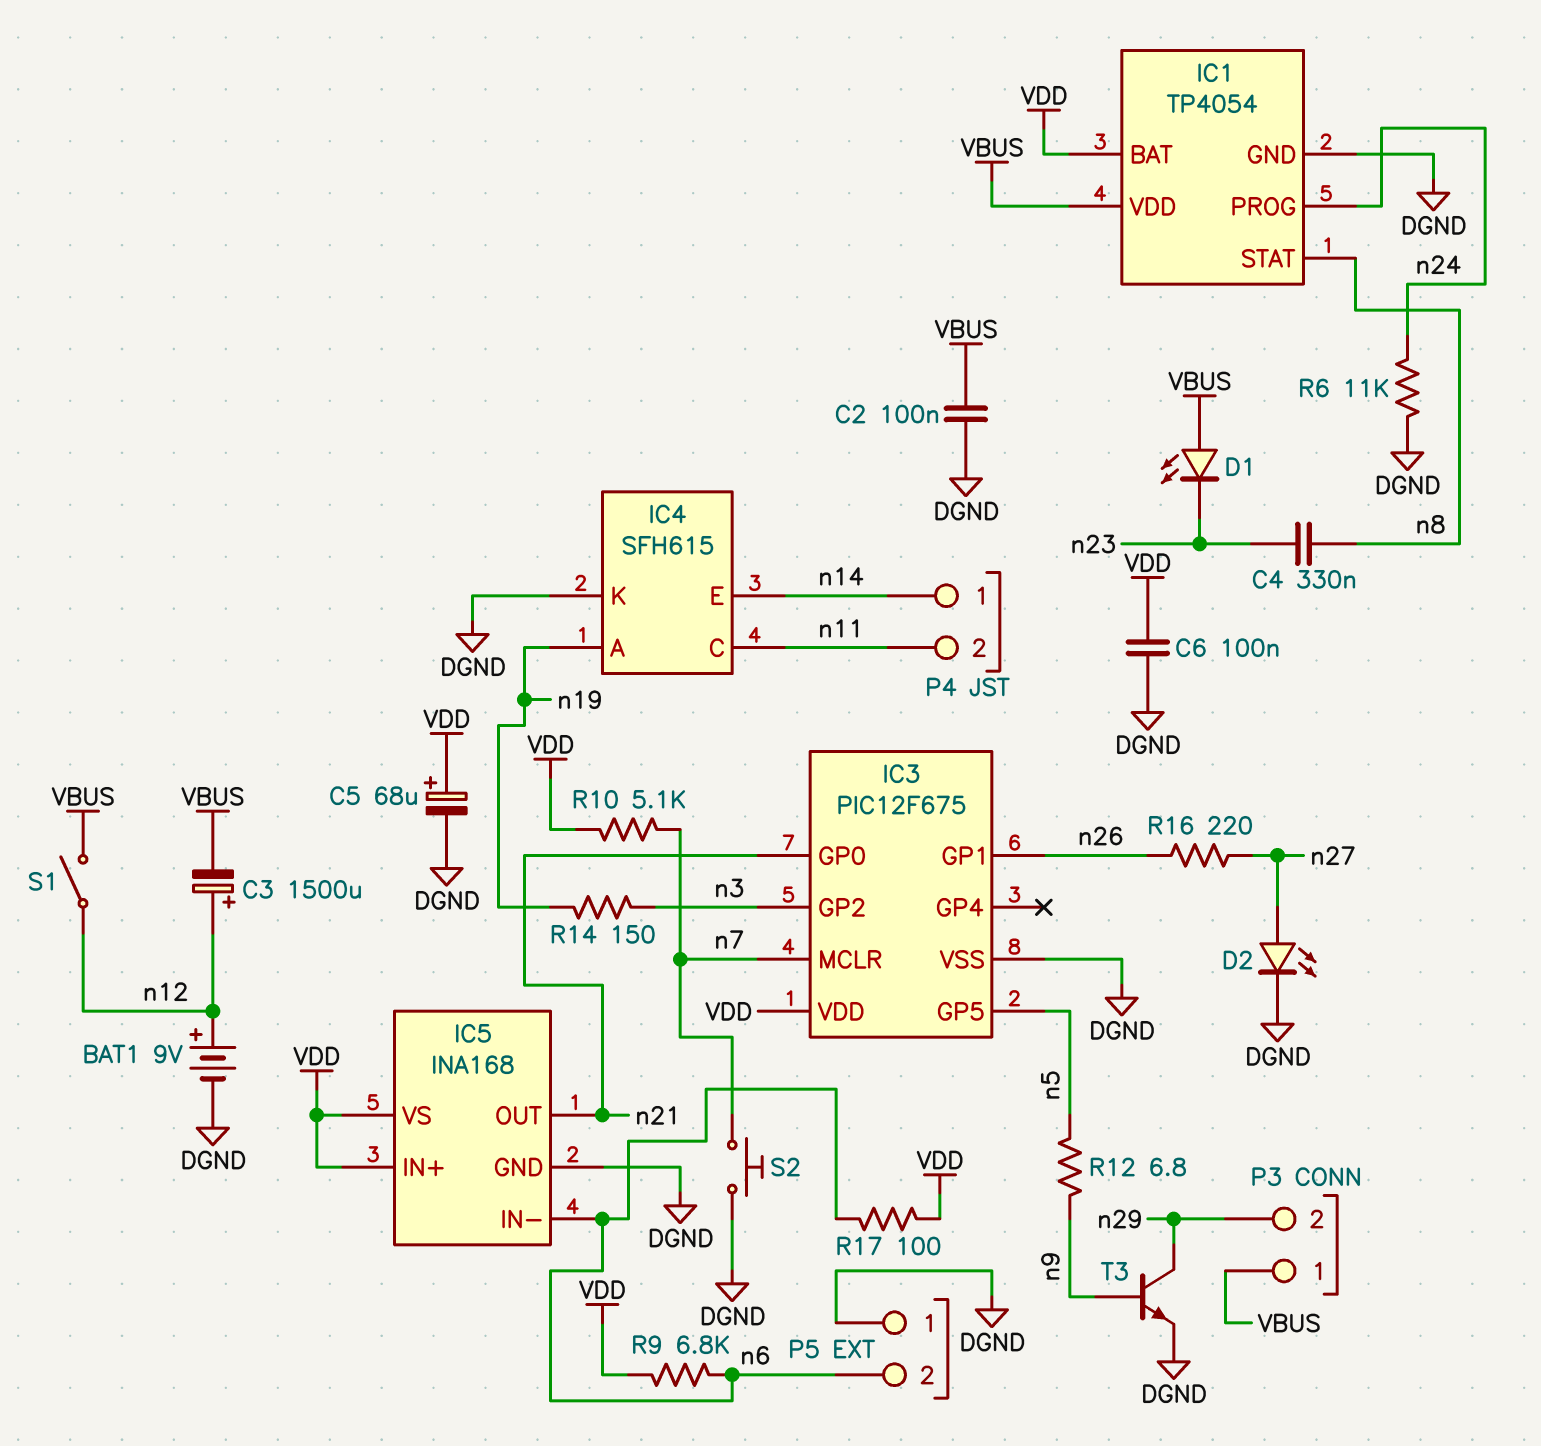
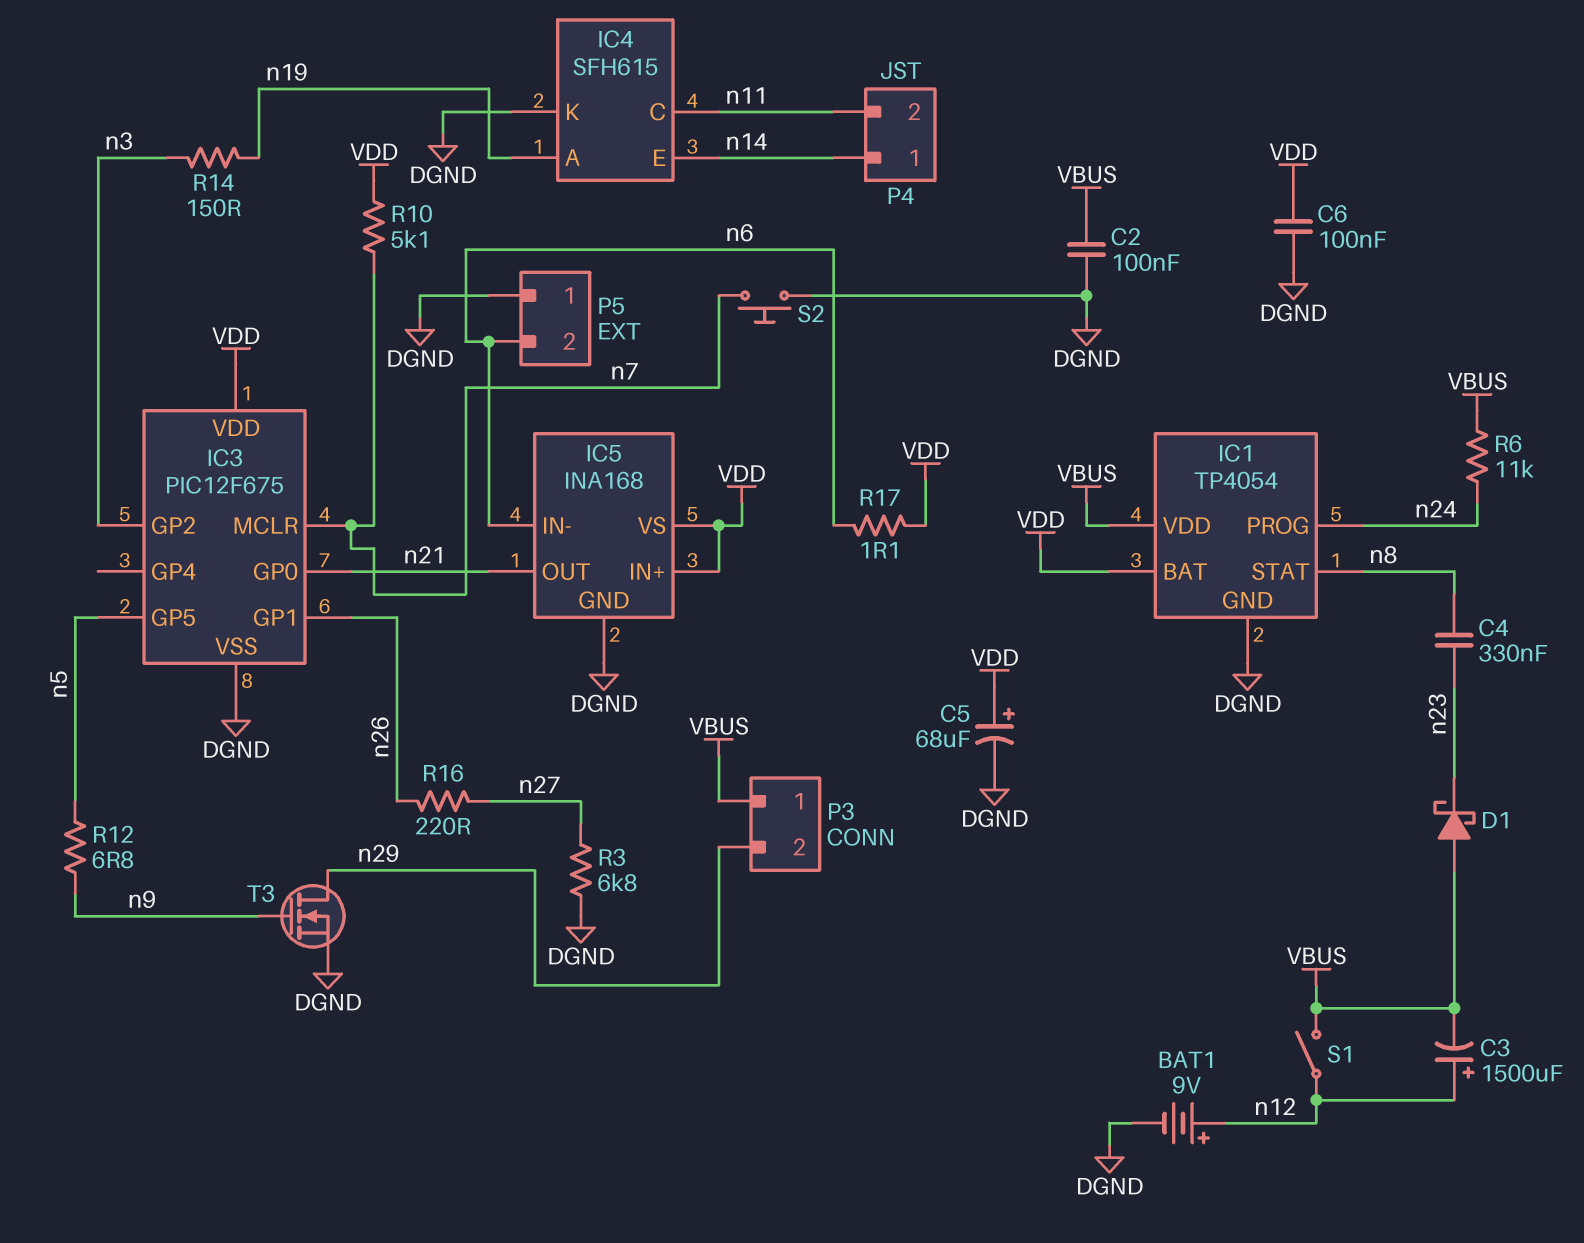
D1: LED (A VBUS, K n23) -> schottky (A VBUS, K n23)
D2: LED (A n27, K DGND) -> none
R3: none -> 6.8k (DGND, n27)
R6: 11k (DGND, n24) -> 11k (VBUS, n24)
R9: 6.8k (VDD, n6) -> none
R17: 100 (VDD, n6) -> 1.1 (VDD, n6)
T3: NPN (B n9, C n29, E DGND) -> NMOS (G n9, D n29, S DGND)

